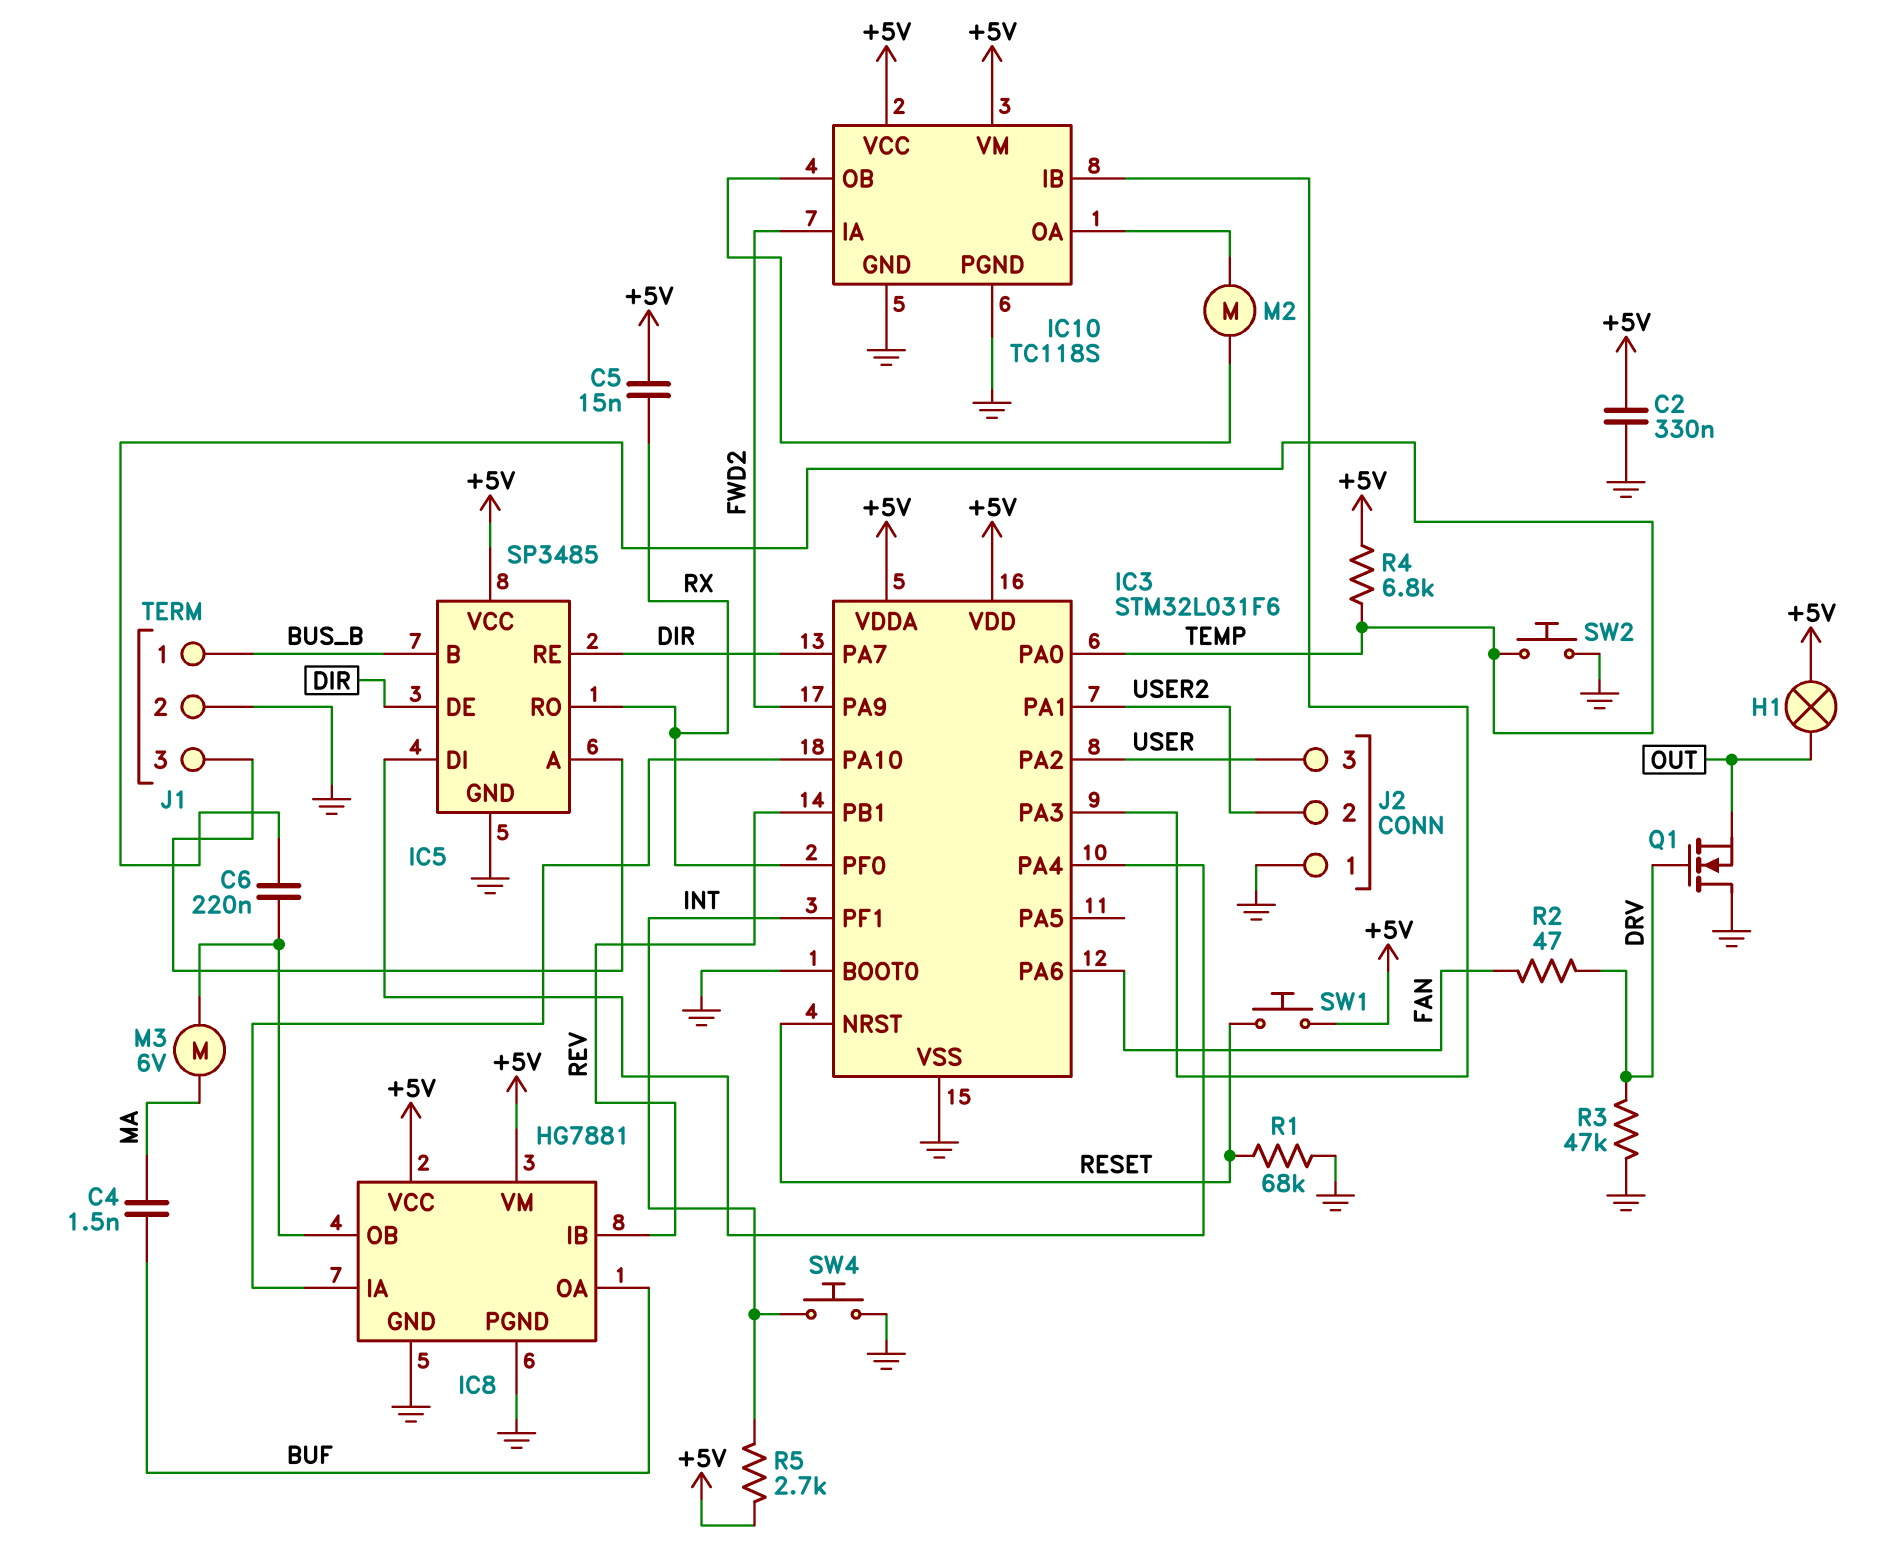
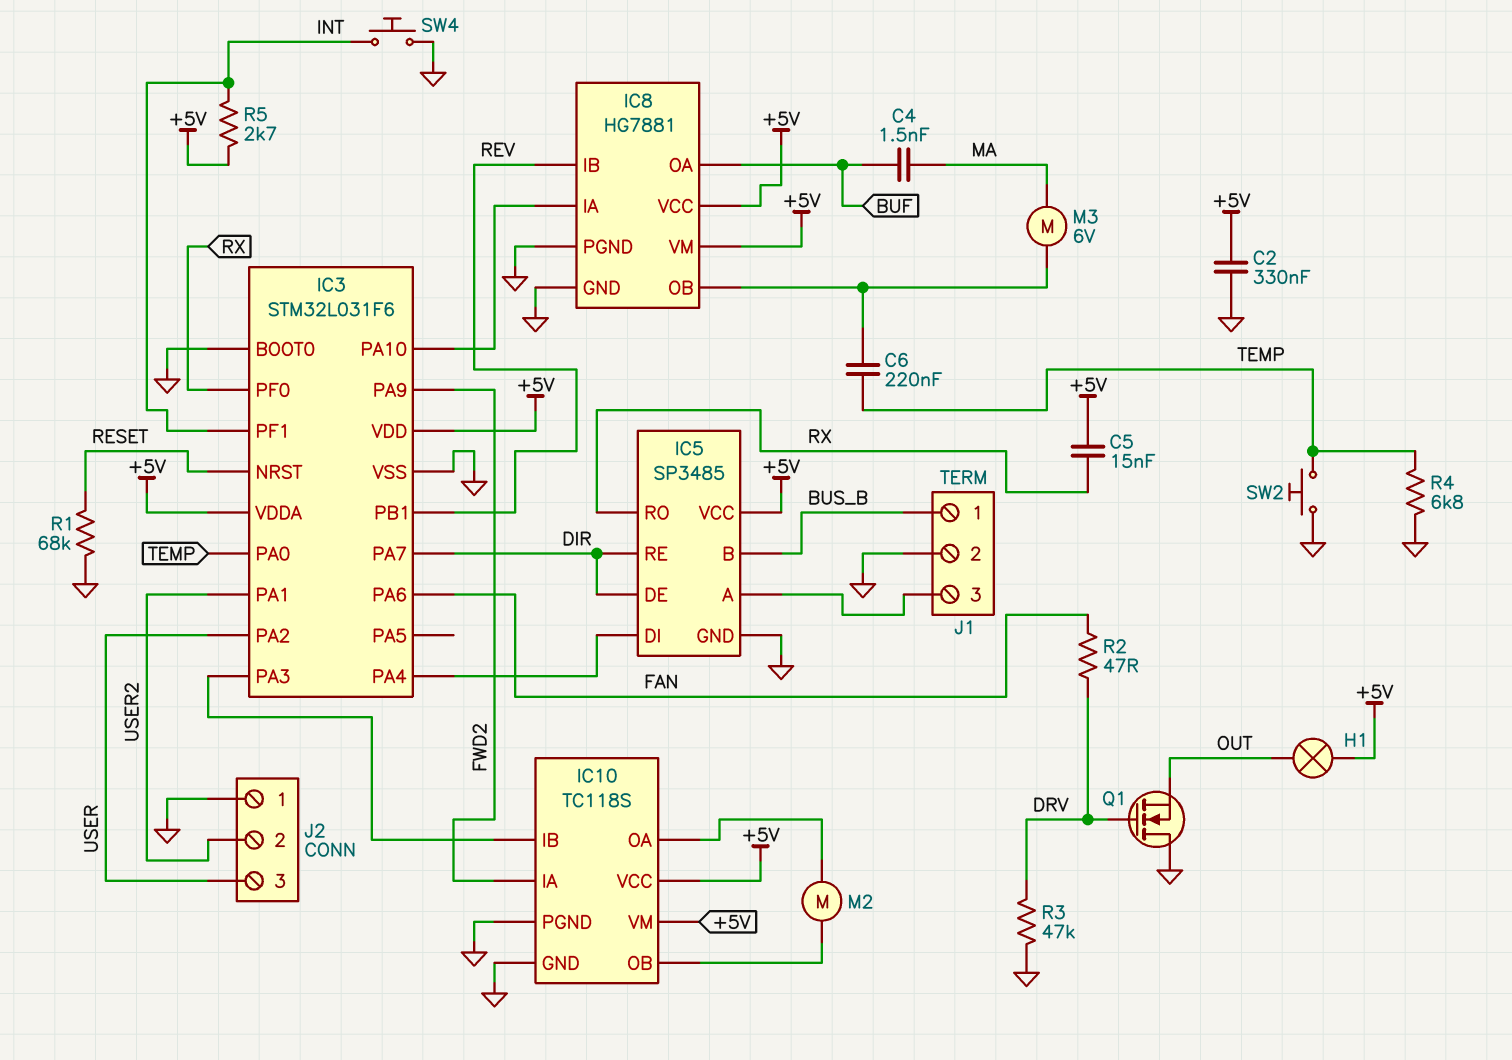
R4: 6.8k (+5V, TEMP) -> 6.8k (GND, TEMP)
SW1: button (+5V, RESET) -> none

